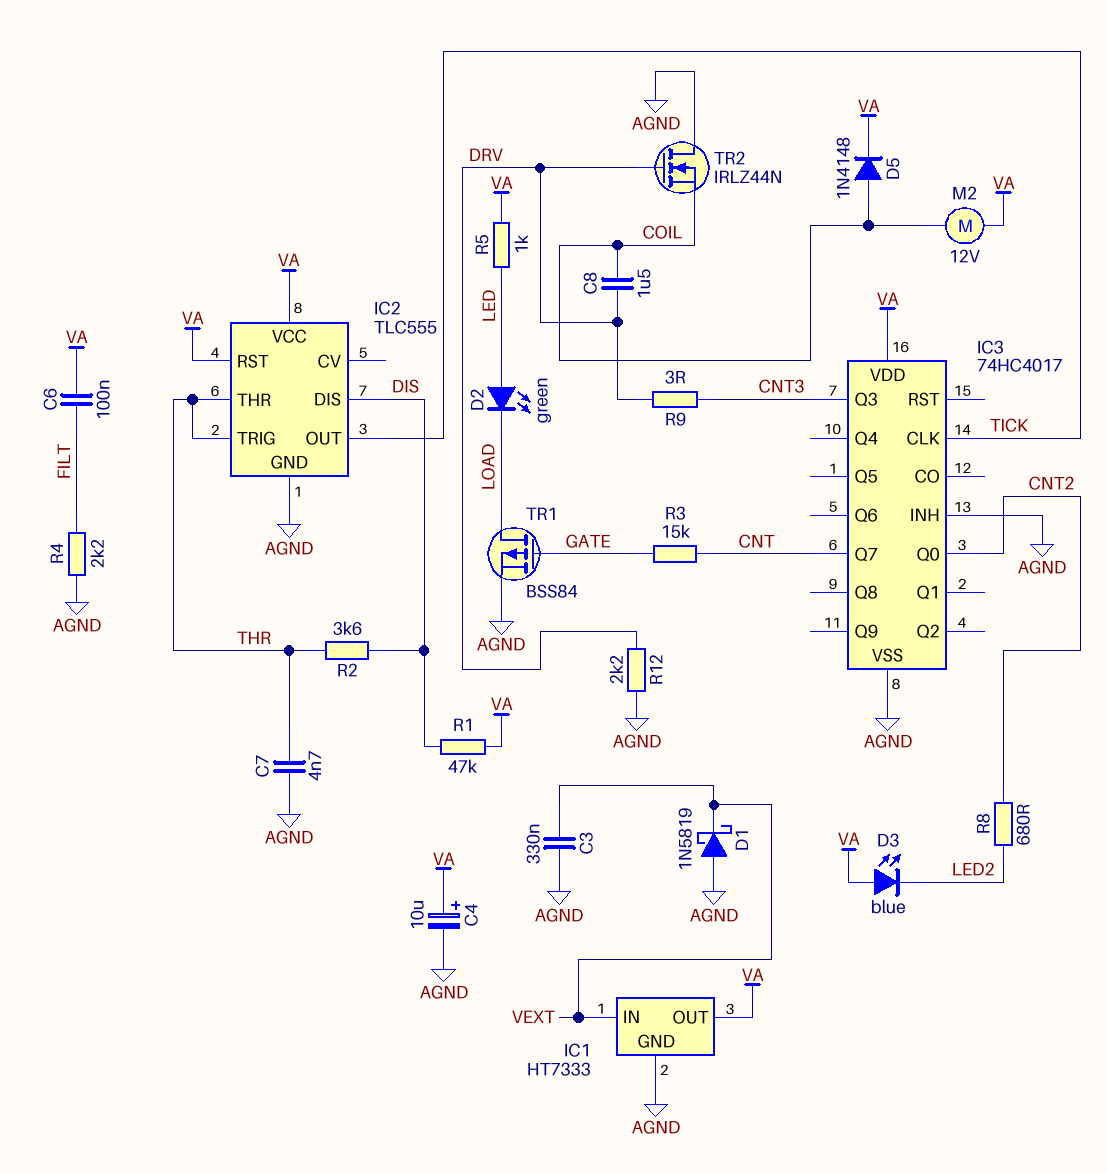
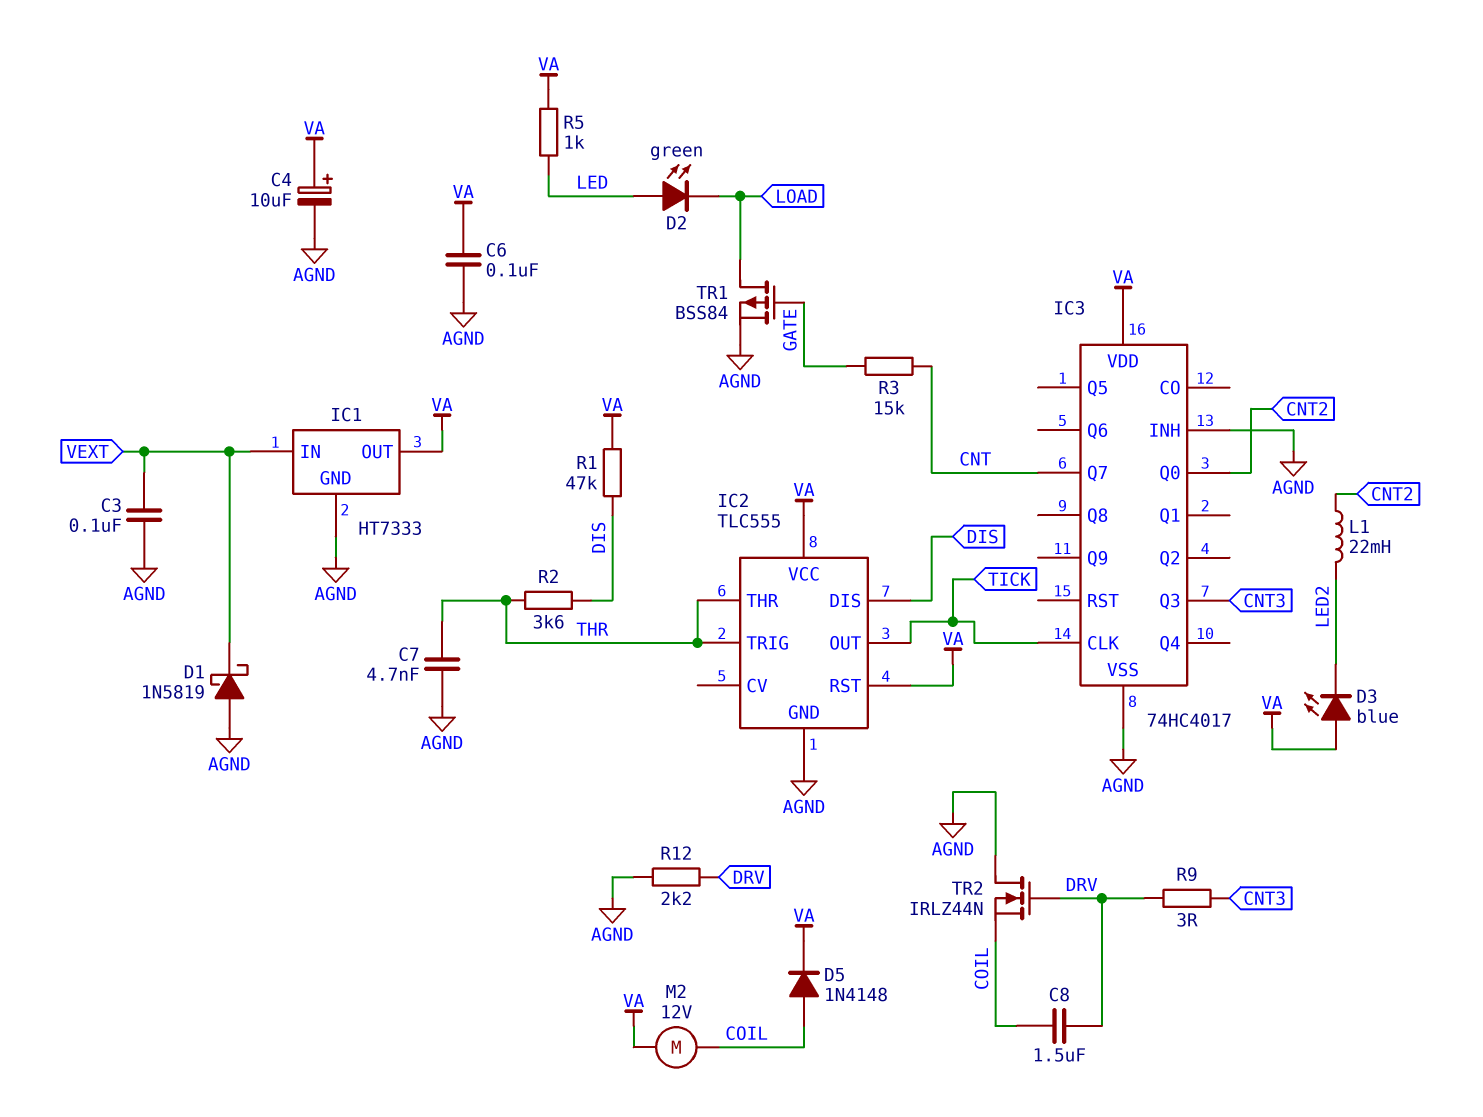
C3: 330nF (AGND, VEXT) -> 100nF (AGND, VEXT)
C6: 100nF (FILT, VA) -> 100nF (AGND, VA)
L1: none -> 22mH (CNT2, LED2)
R4: 2.2k (AGND, FILT) -> none
R8: 680 (CNT2, LED2) -> none

